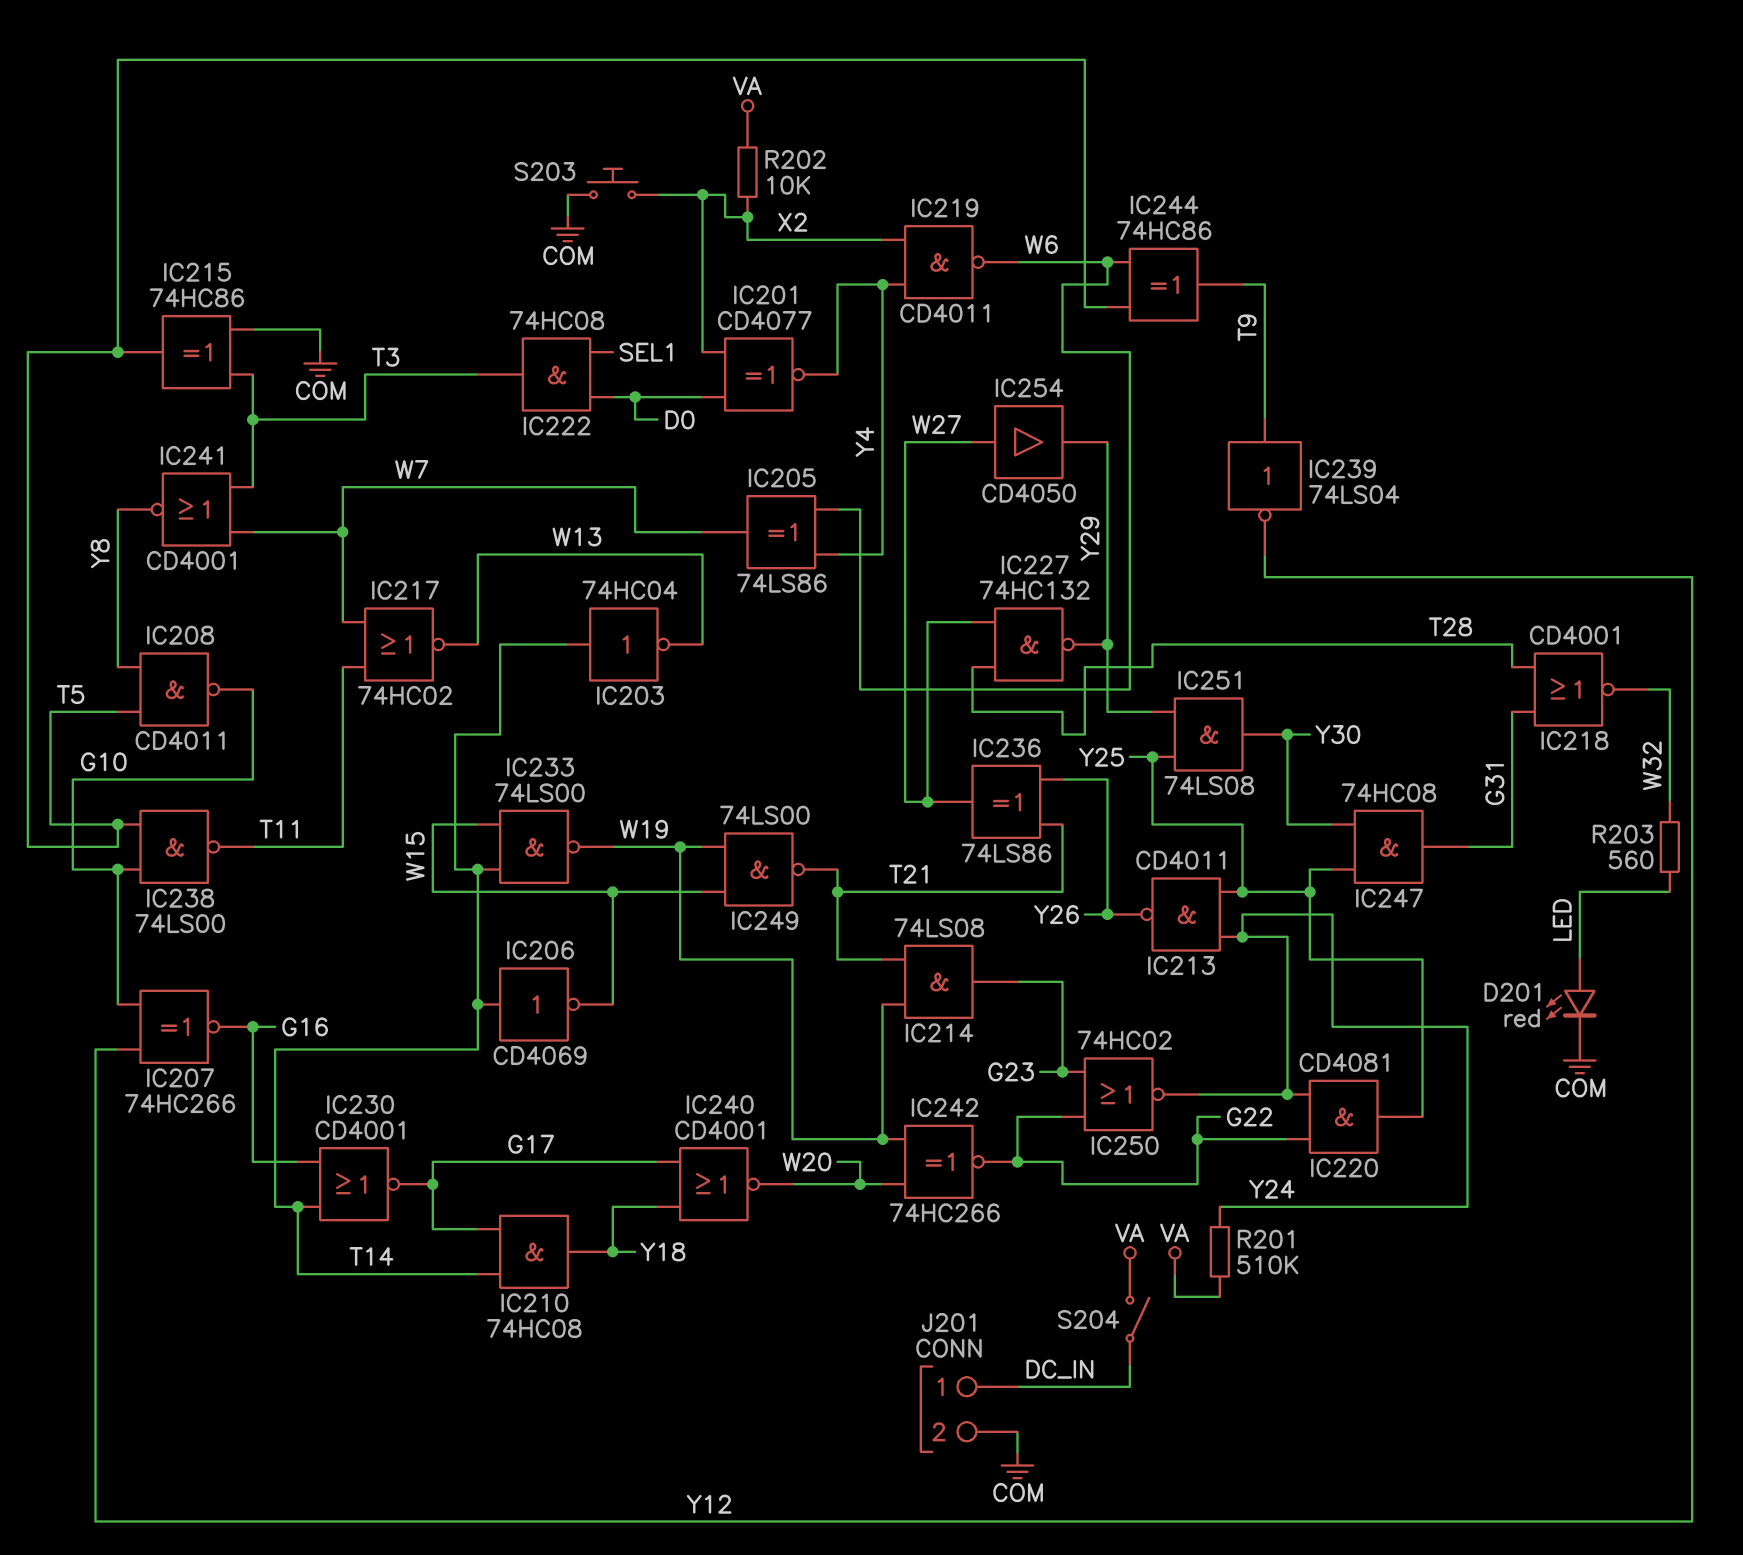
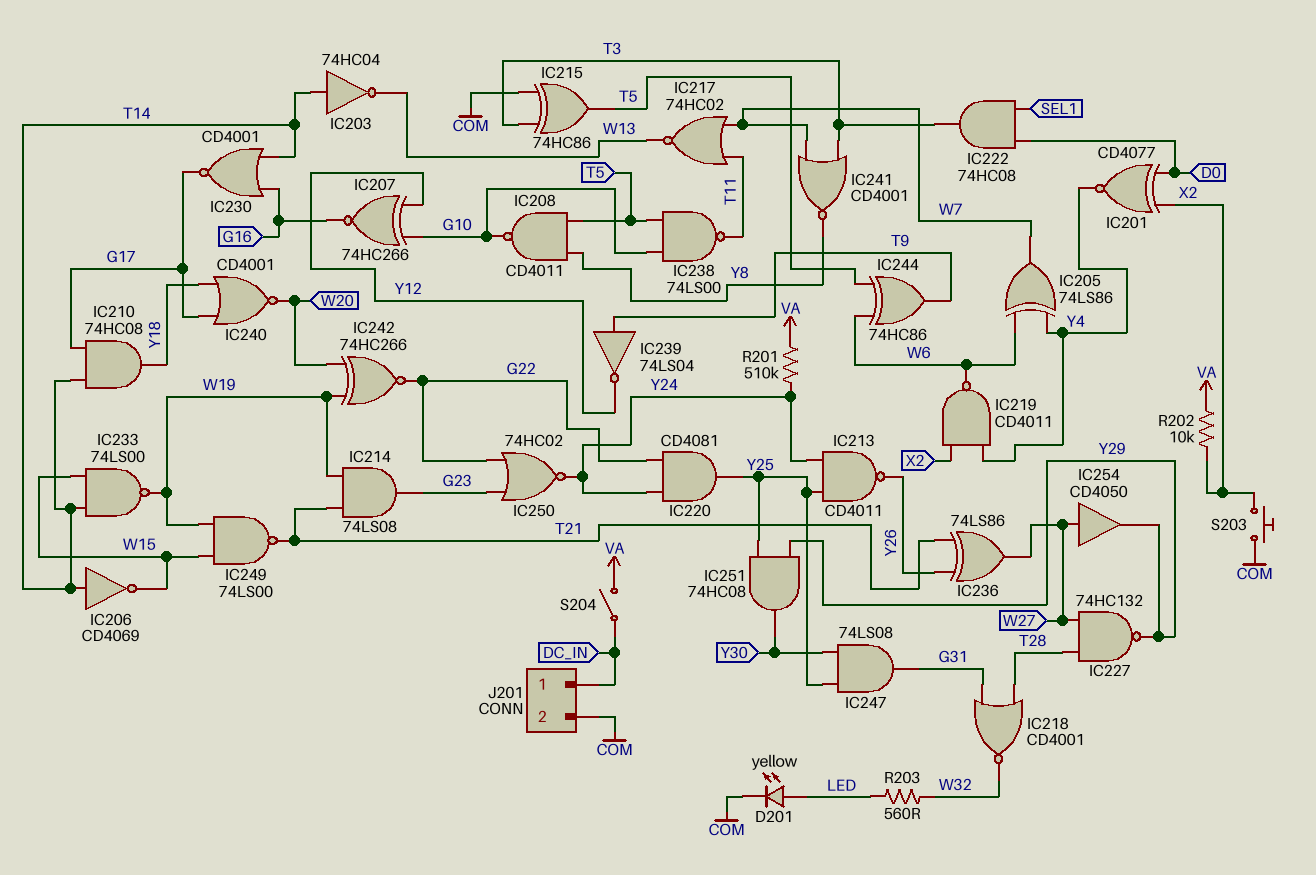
D201: LED red (A LED, K COM) -> LED yellow (A LED, K COM)
IC247: AND 74HC08 (in Y25, in Y30, out G31) -> AND 74LS08 (in Y25, in Y30, out G31)
IC251: AND 74LS08 (in Y25, in Y29, out Y30) -> AND 74HC08 (in Y25, in Y29, out Y30)

